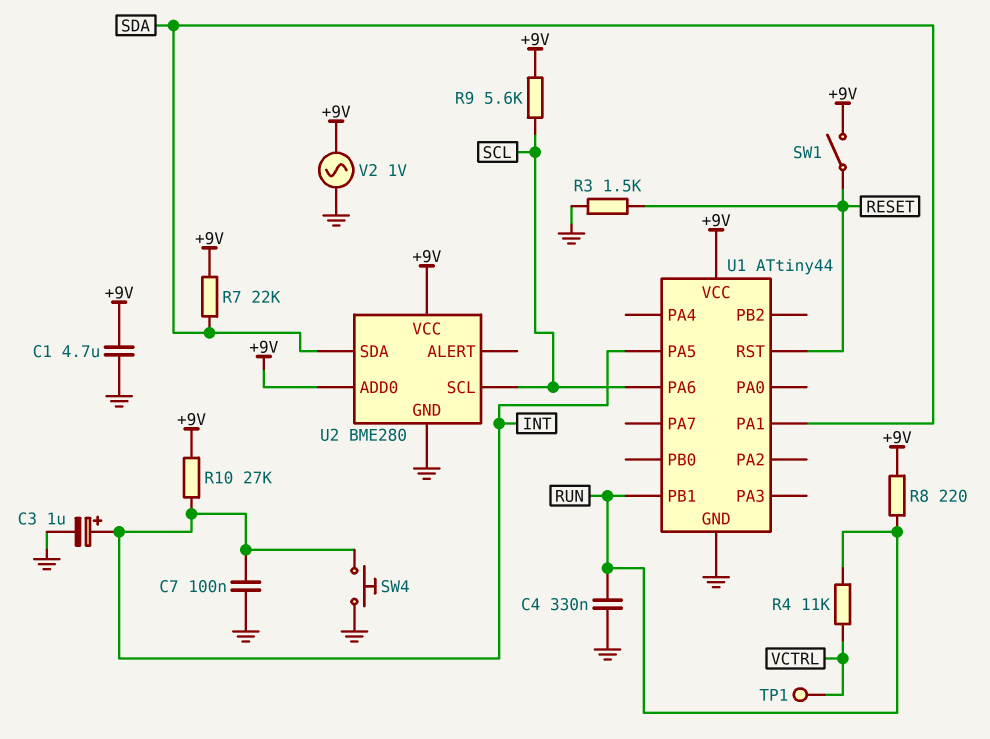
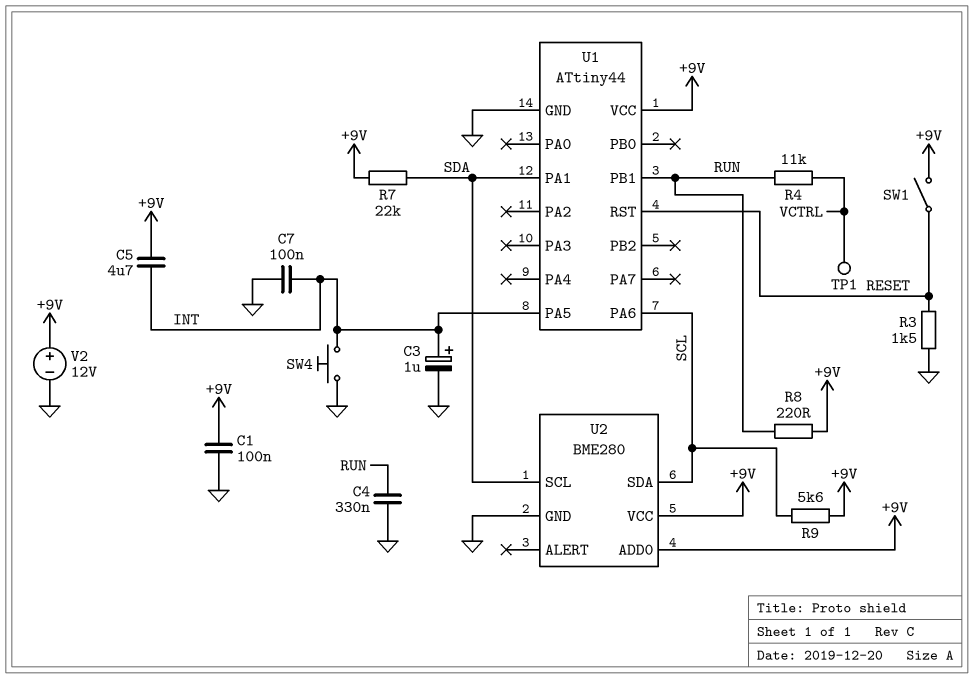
C1: 4.7uF (+9V, GND) -> 100nF (+9V, GND)
C5: none -> 4.7uF (+9V, INT)
R10: 27k (+9V, INT) -> none
U2 pin SCL: SCL -> SDA
U2 pin SDA: SDA -> SCL
V2: AC 1V (+9V, GND) -> 12V (plus +9V, minus GND)

